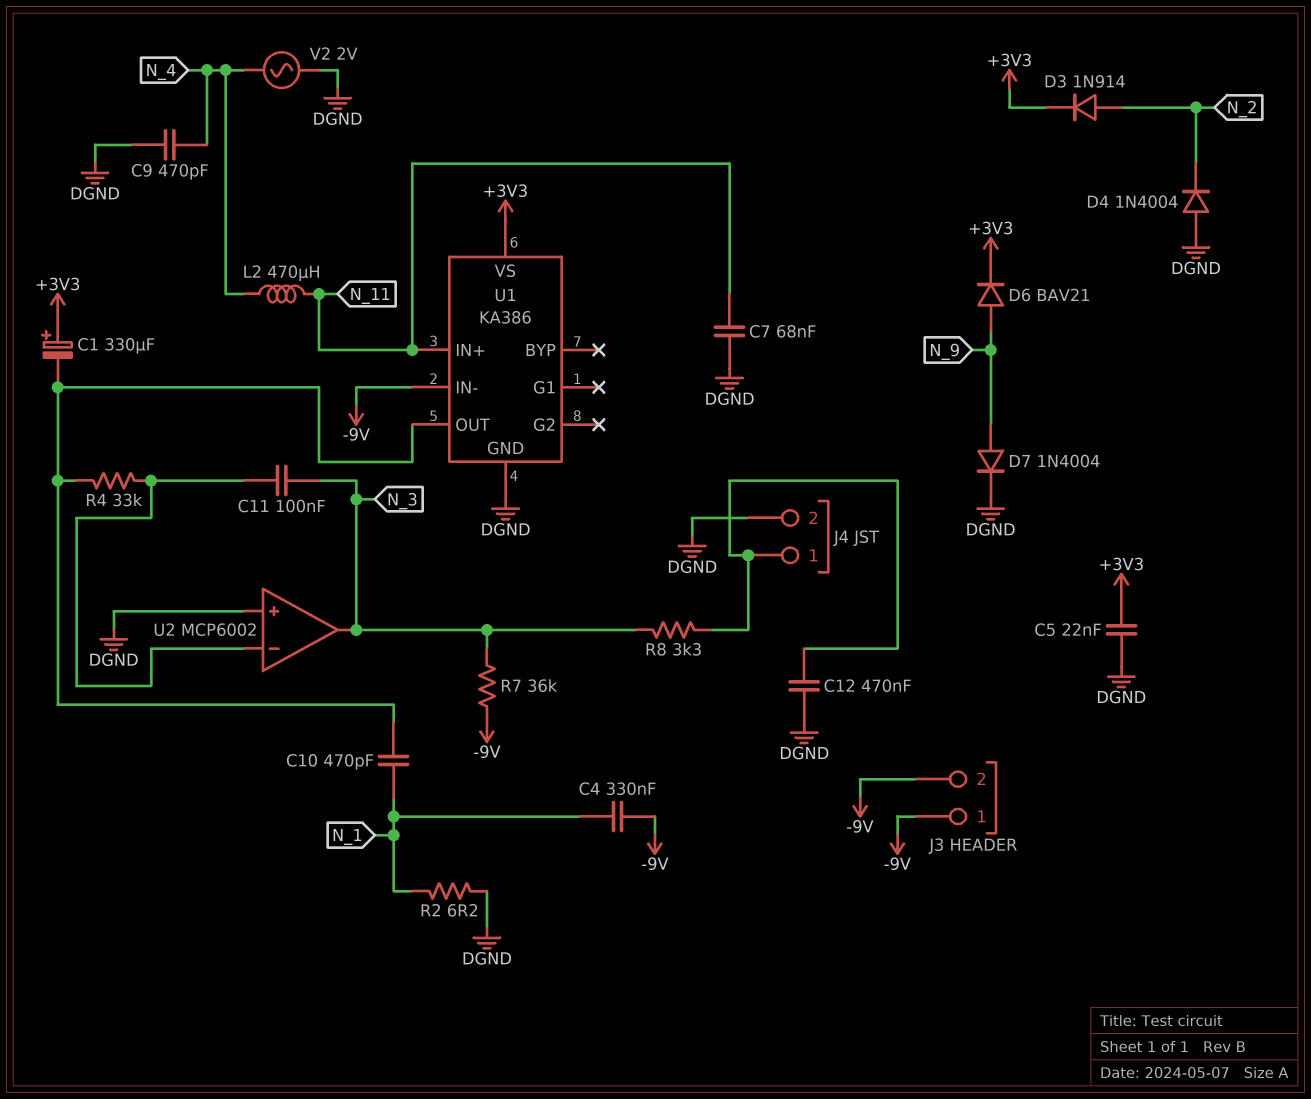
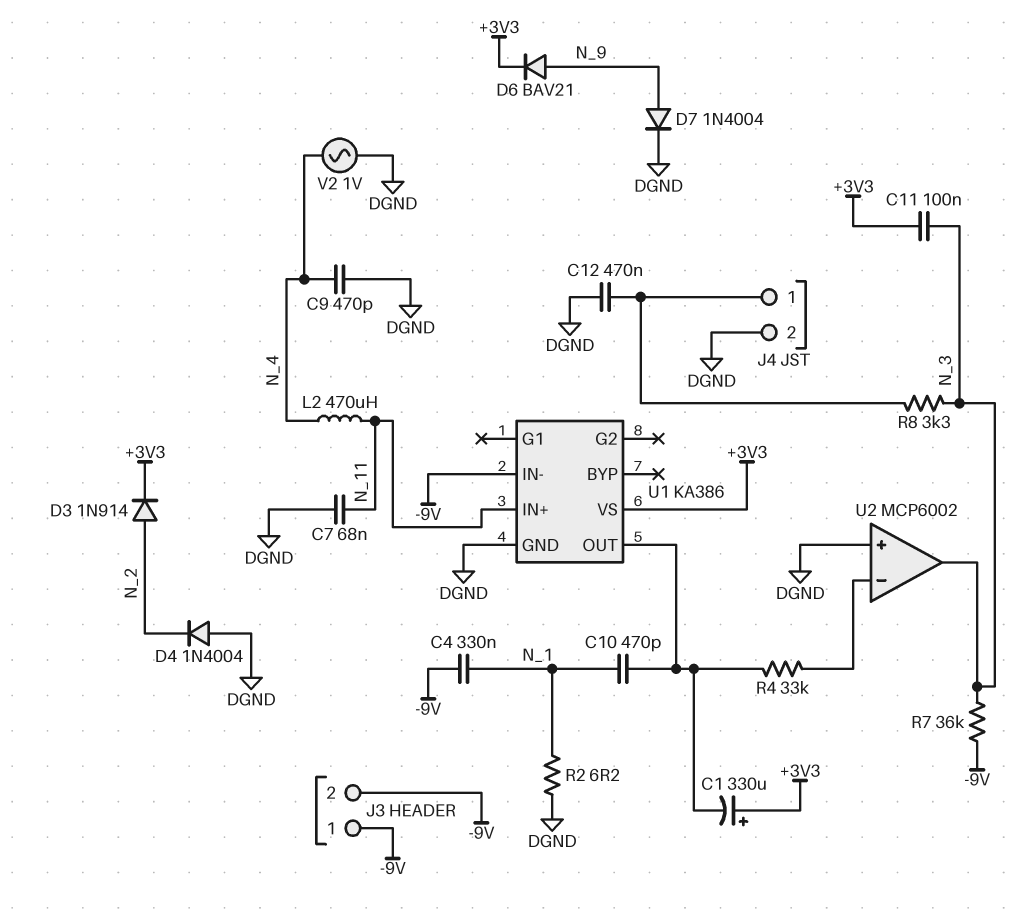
C5: 22nF (+3V3, DGND) -> none
C11: 100nF (N_3, U2/in-) -> 100nF (+3V3, N_3)
V2: AC 2V (DGND, N_4) -> AC 1V (DGND, N_4)

